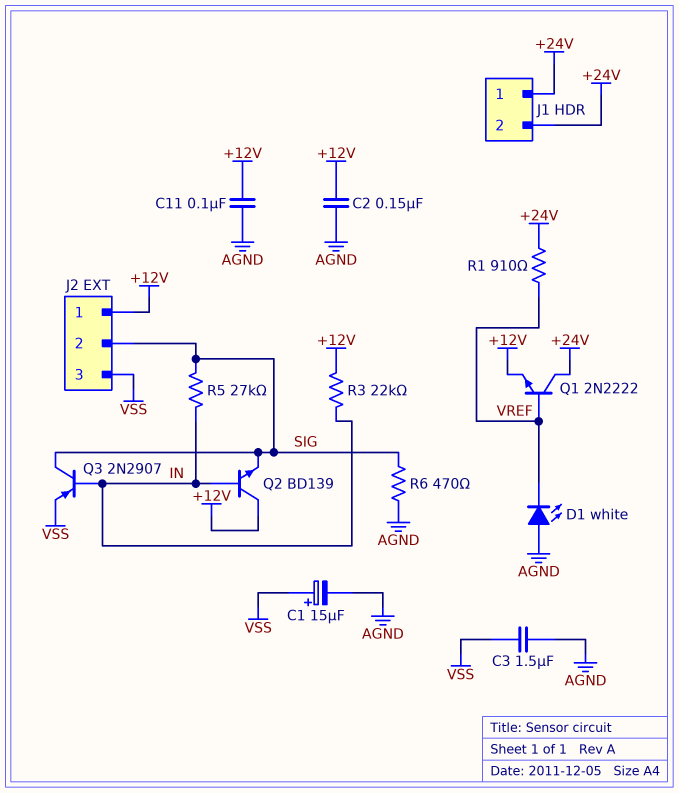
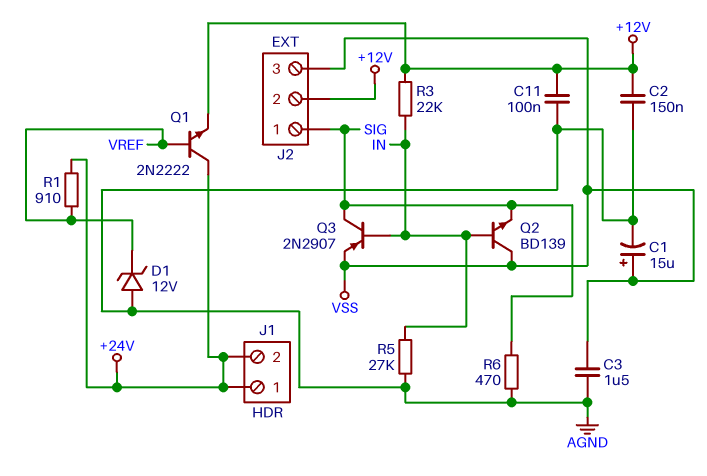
D1: LED white (A AGND, K VREF) -> zener 12V (A AGND, K VREF)
J2 pin 1: +12V -> SIG
J2 pin 2: SIG -> +12V
Q2: NPN BD139 (B IN, C +12V, E SIG) -> NPN BD139 (B IN, C VSS, E SIG)
R5: 27k (IN, SIG) -> 27k (AGND, IN)

